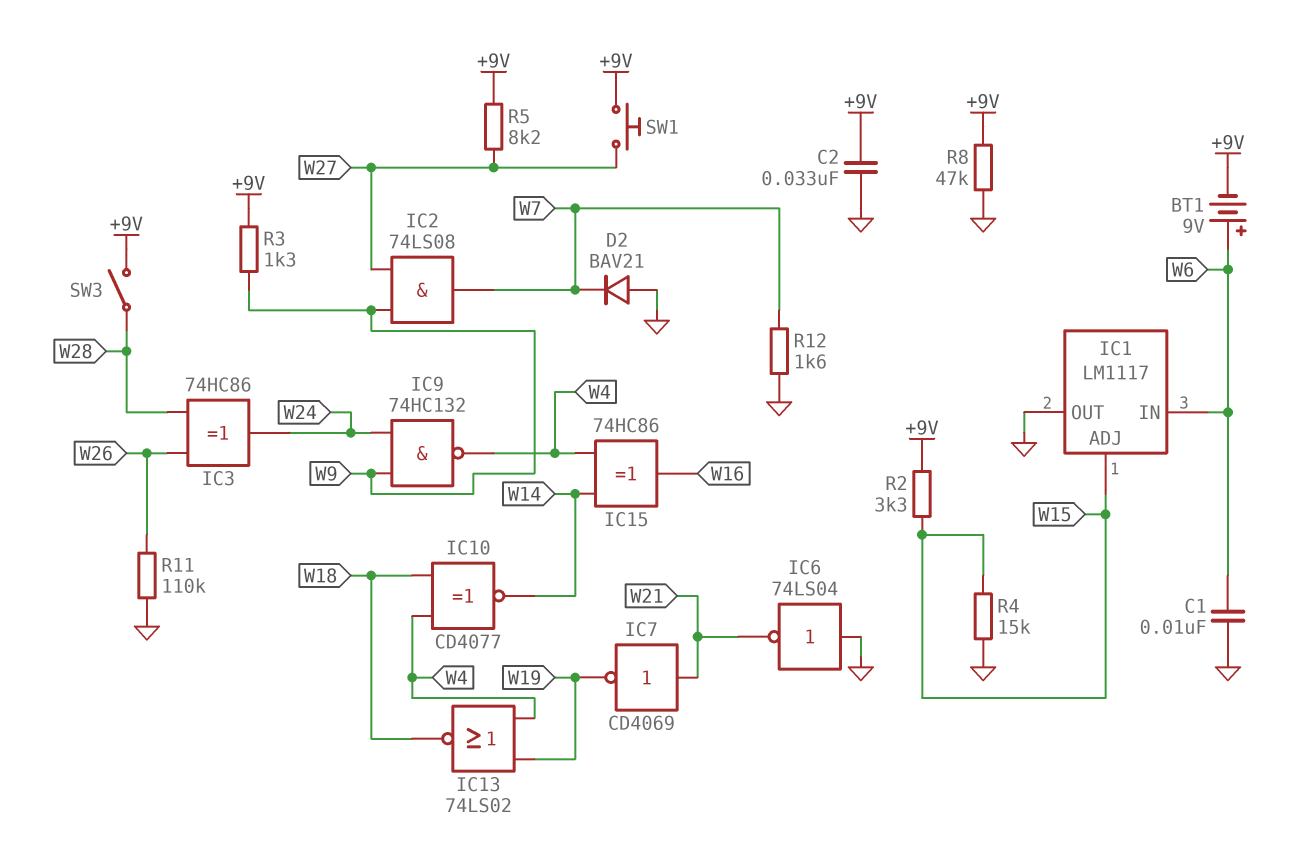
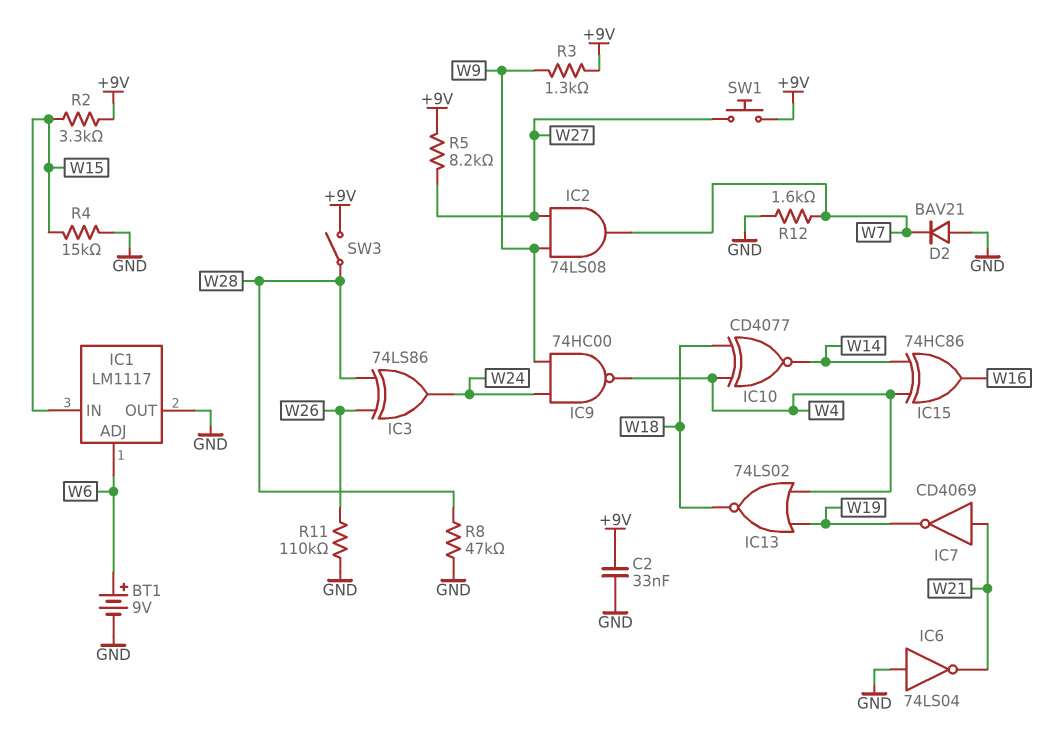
BT1: 9V (plus W6, minus +9V) -> 9V (plus W6, minus GND)
C1: 10nF (GND, W6) -> none
IC1 pin ADJ: W15 -> W6
IC1 pin IN: W6 -> W15
IC3: XOR 74HC86 (in W26, in W28, out W24) -> XOR 74LS86 (in W26, in W28, out W24)
IC9: NAND 74HC132 (in W9, in W24, out W4) -> NAND 74HC00 (in W9, in W24, out W4)
R8: 47k (+9V, GND) -> 47k (GND, W28)

